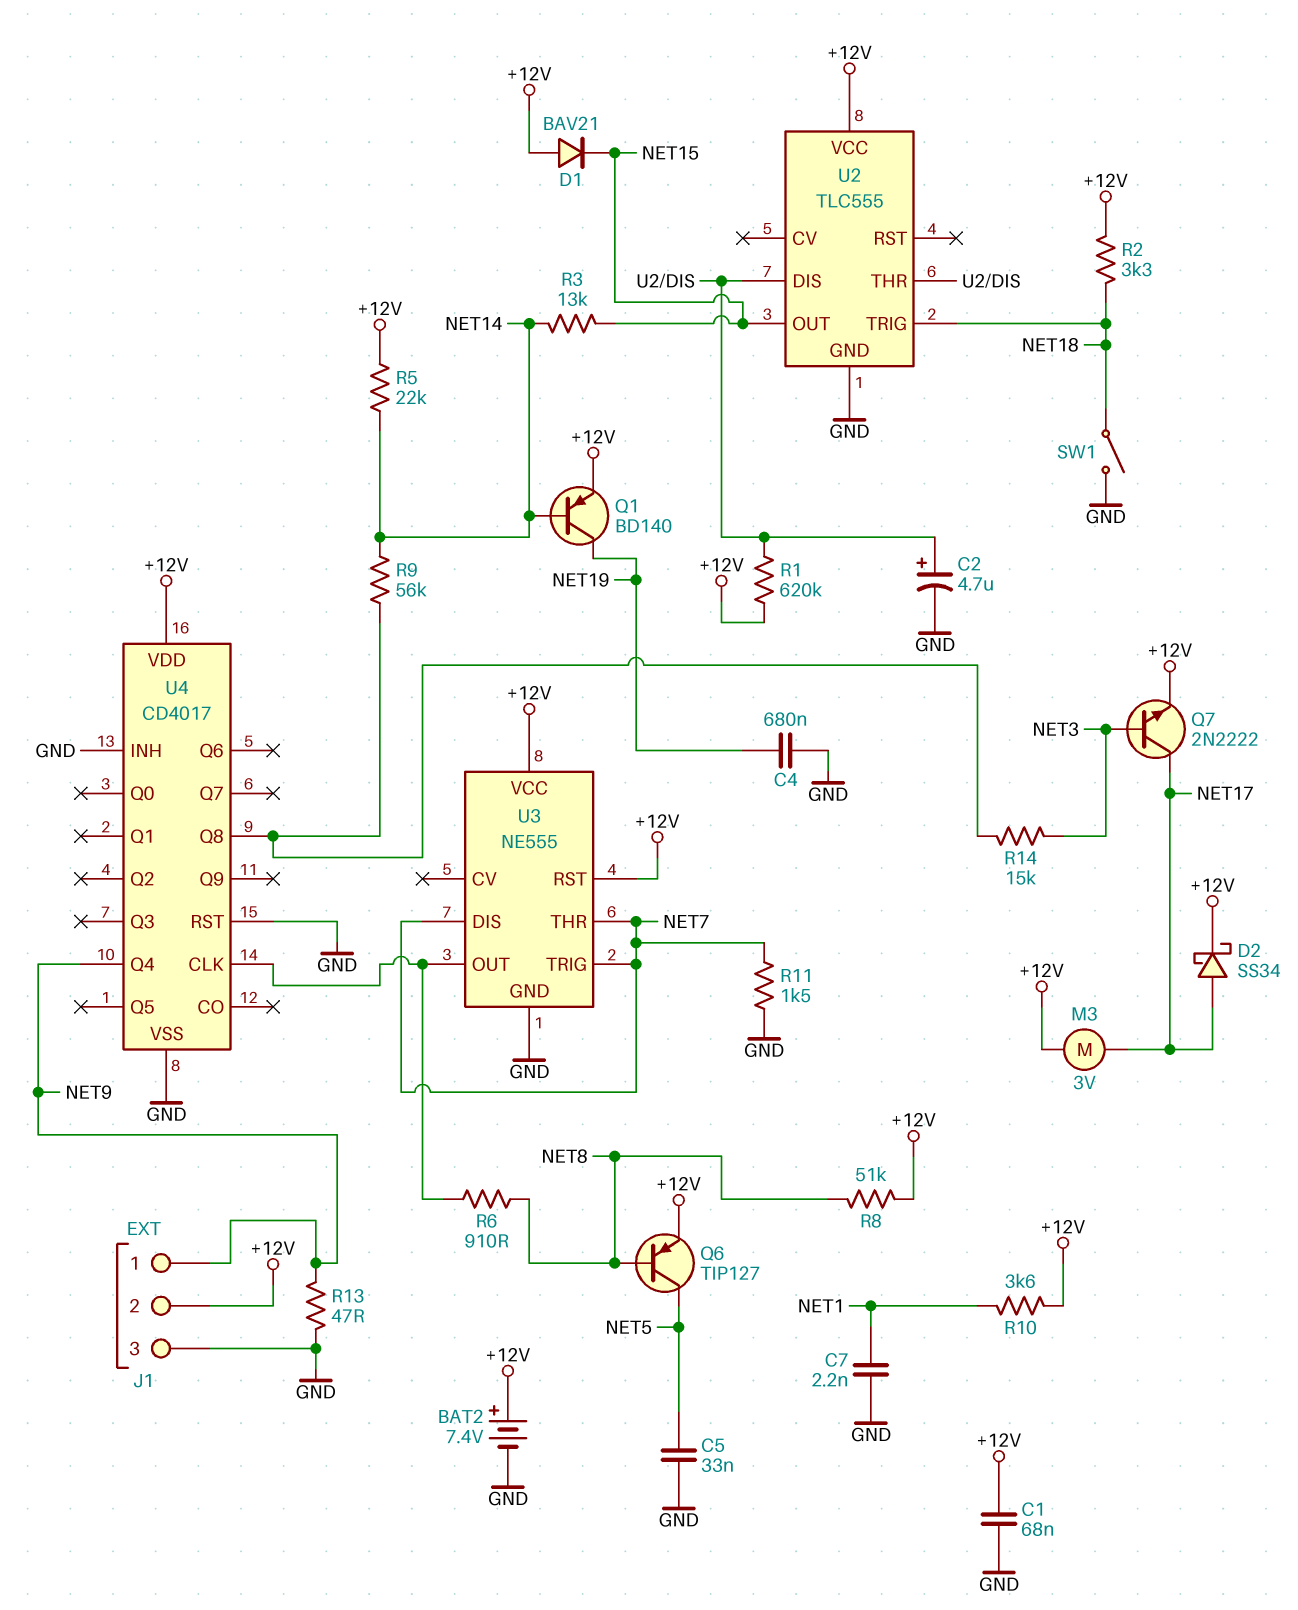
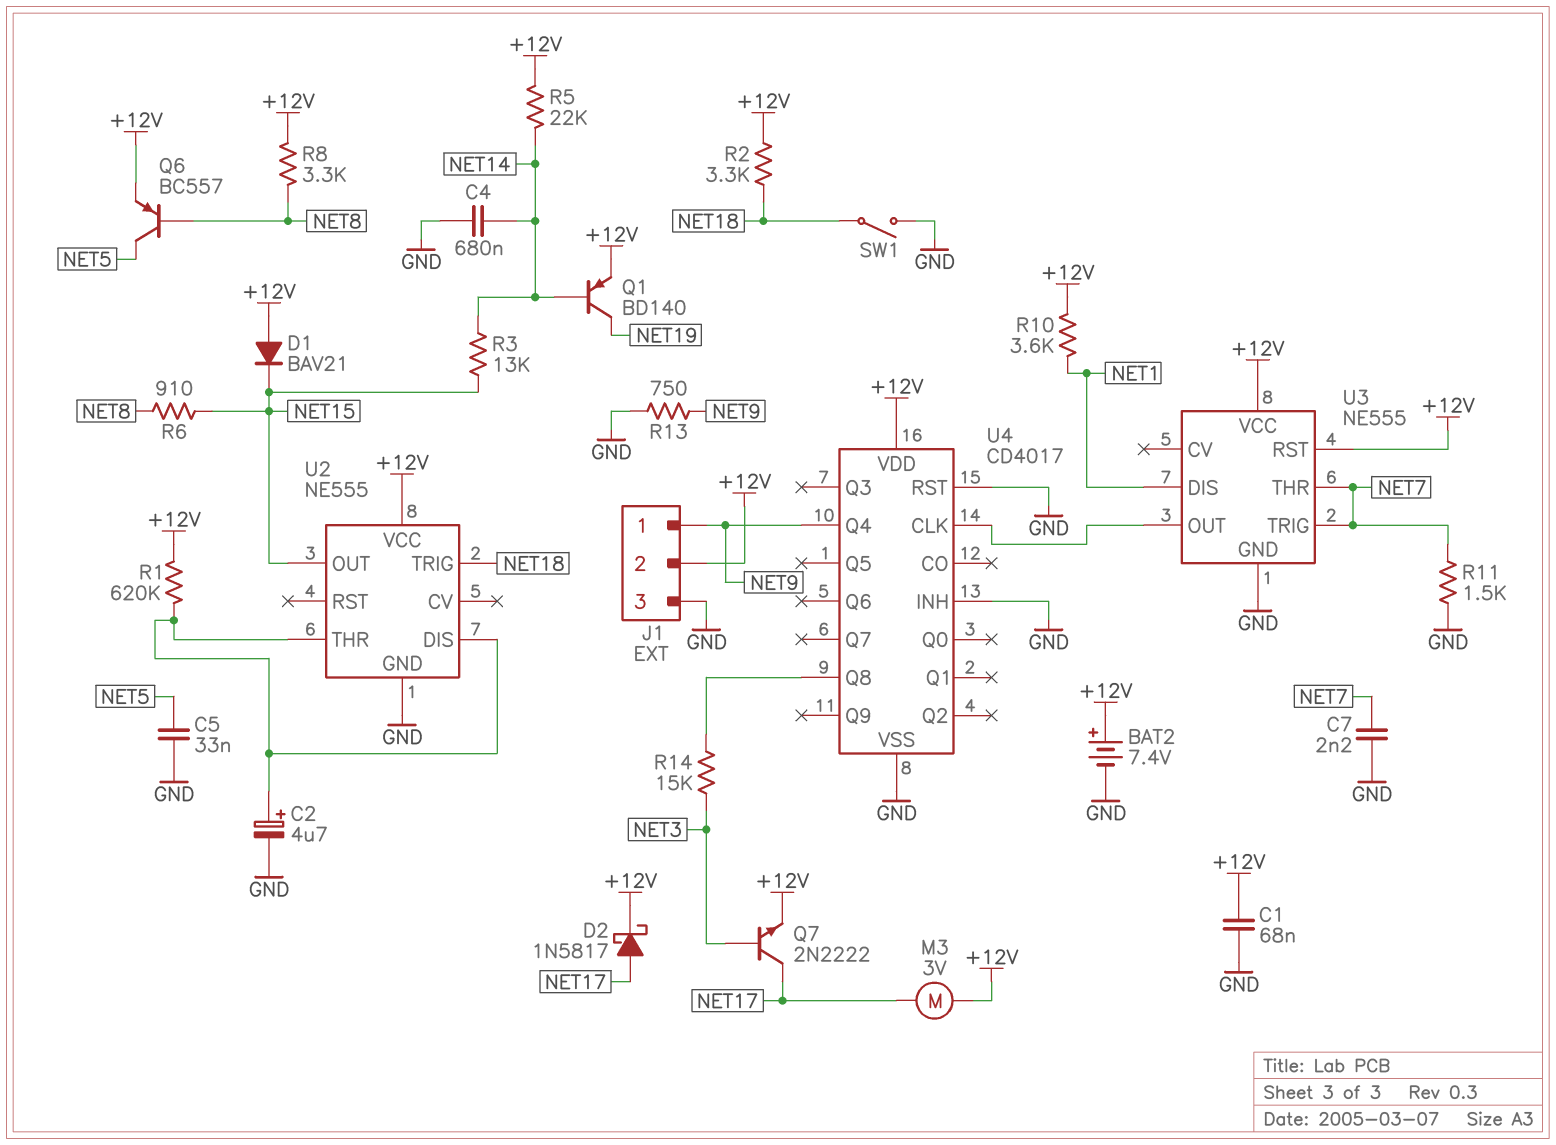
C4: 680nF (GND, NET19) -> 680nF (GND, NET14)
C7: 2.2nF (GND, NET1) -> 2.2nF (GND, NET7)
D2: schottky SS34 (A NET17, K +12V) -> schottky 1N5817 (A NET17, K +12V)
Q6: PNP TIP127 (B NET8, C NET5, E +12V) -> PNP BC557 (B NET8, C NET5, E +12V)
R6: 910 (NET8, U3/OUT) -> 910 (NET8, NET15)
R8: 51k (+12V, NET8) -> 3.3k (+12V, NET8)
R9: 56k (NET14, U4/Q8) -> none
R13: 47 (GND, NET9) -> 750 (GND, NET9)
U2: TLC555 -> NE555
U3 pin DIS: NET7 -> NET1

